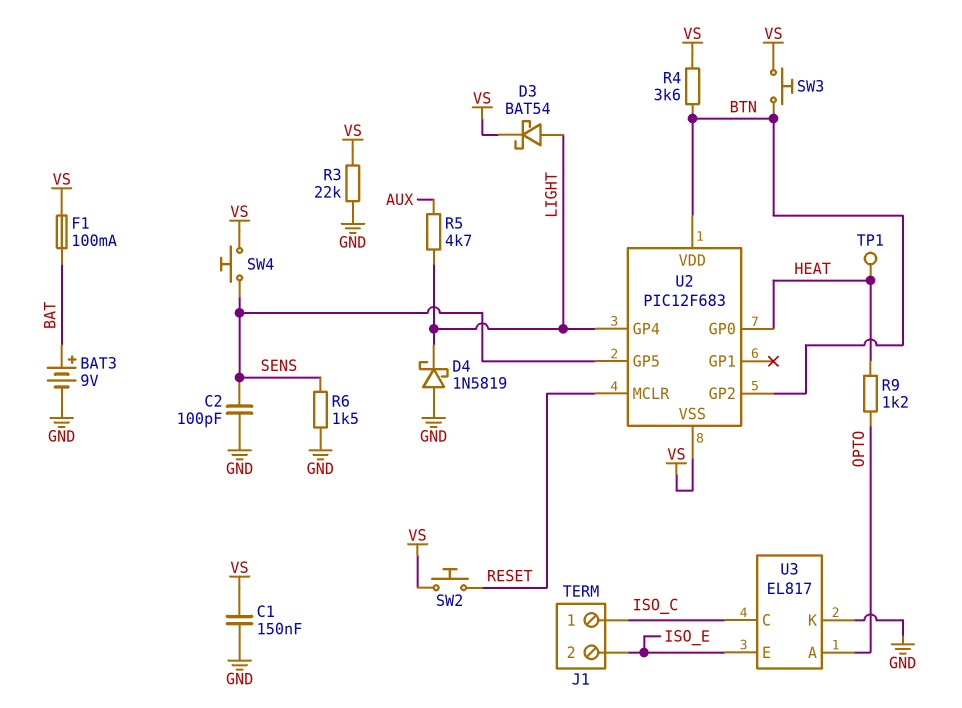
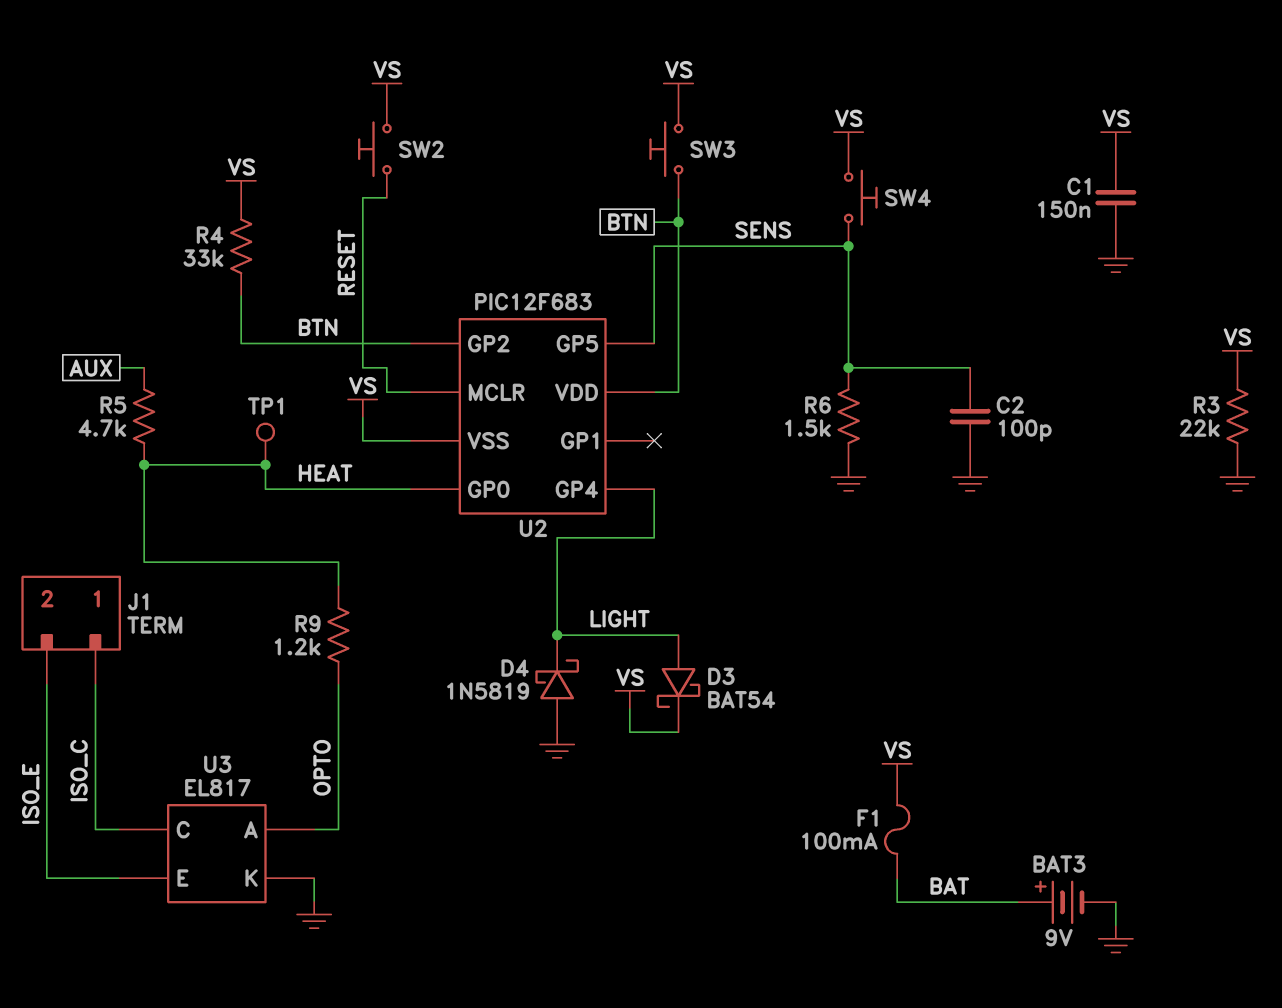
R4: 3.6k (BTN, VS) -> 33k (BTN, VS)
R5: 4.7k (AUX, LIGHT) -> 4.7k (AUX, HEAT)

